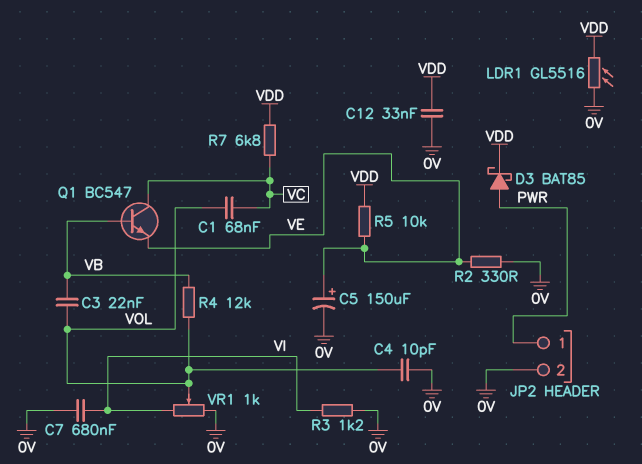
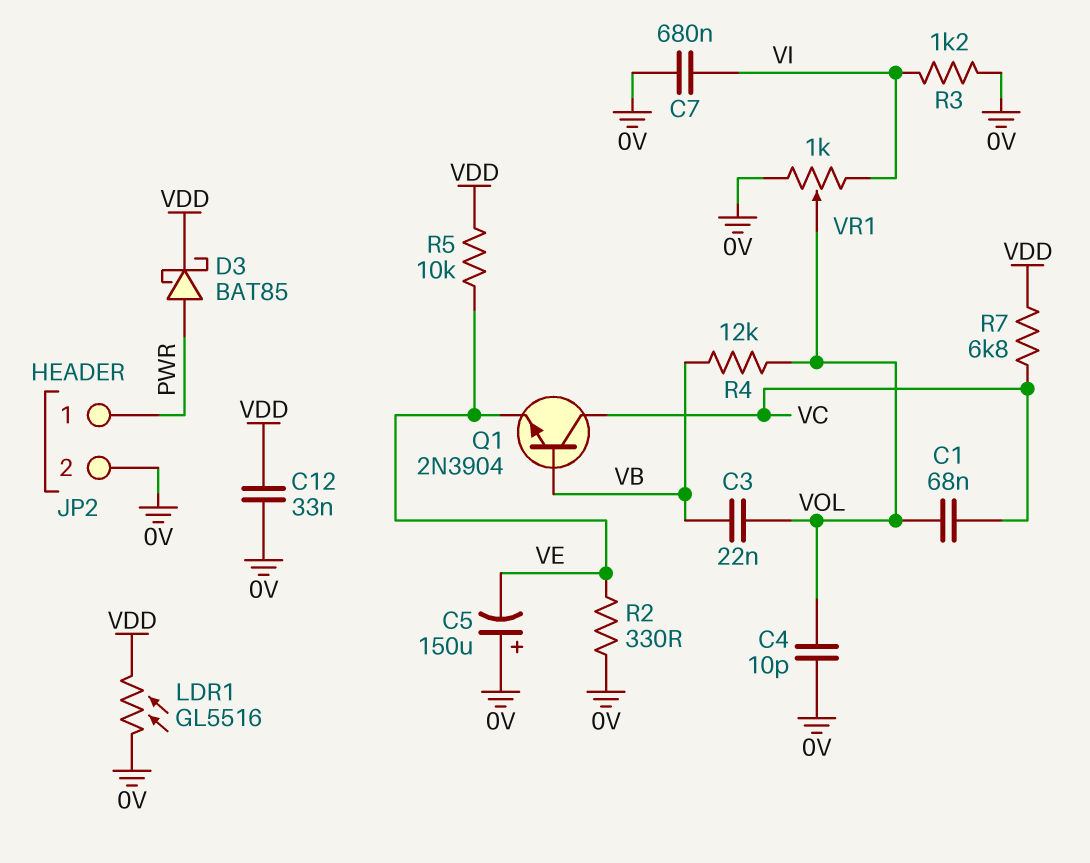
C5: 150uF (plus VE, minus 0V) -> 150uF (plus 0V, minus VE)
Q1: NPN BC547 (B VB, C VC, E VE) -> NPN 2N3904 (B VB, C VC, E VE)

